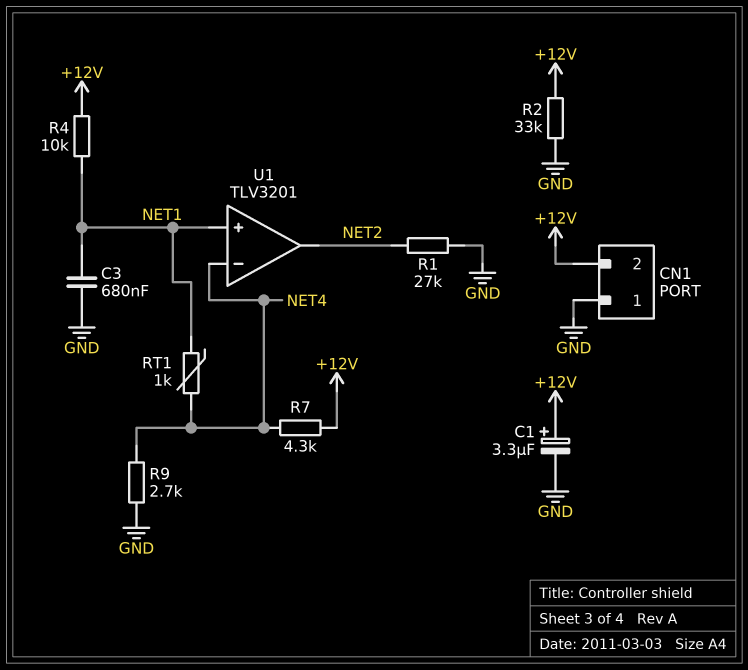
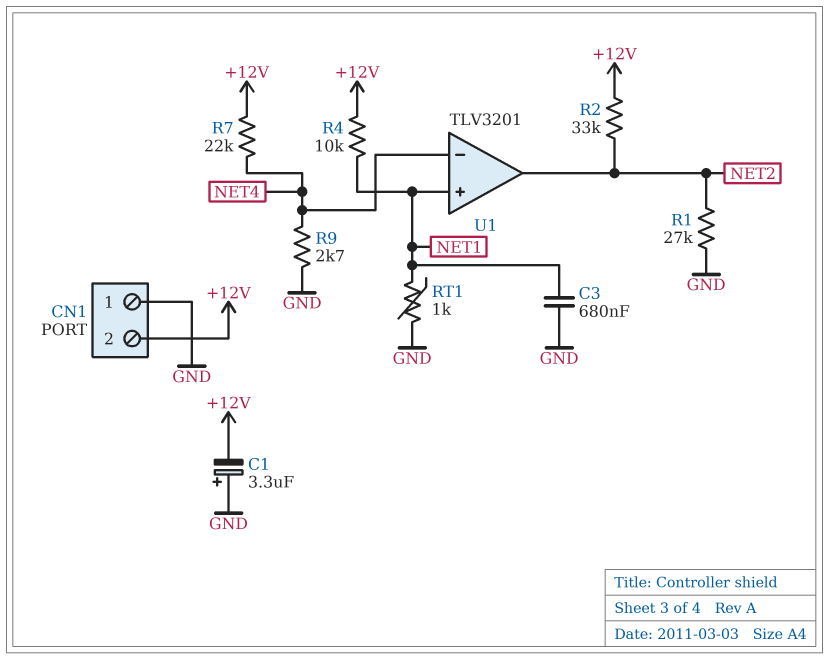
C1: 3.3uF (plus +12V, minus GND) -> 3.3uF (plus GND, minus +12V)
R2: 33k (+12V, GND) -> 33k (+12V, NET2)
R7: 4.3k (+12V, NET4) -> 22k (+12V, NET4)
RT1: 1k (NET1, NET4) -> 1k (GND, NET1)

